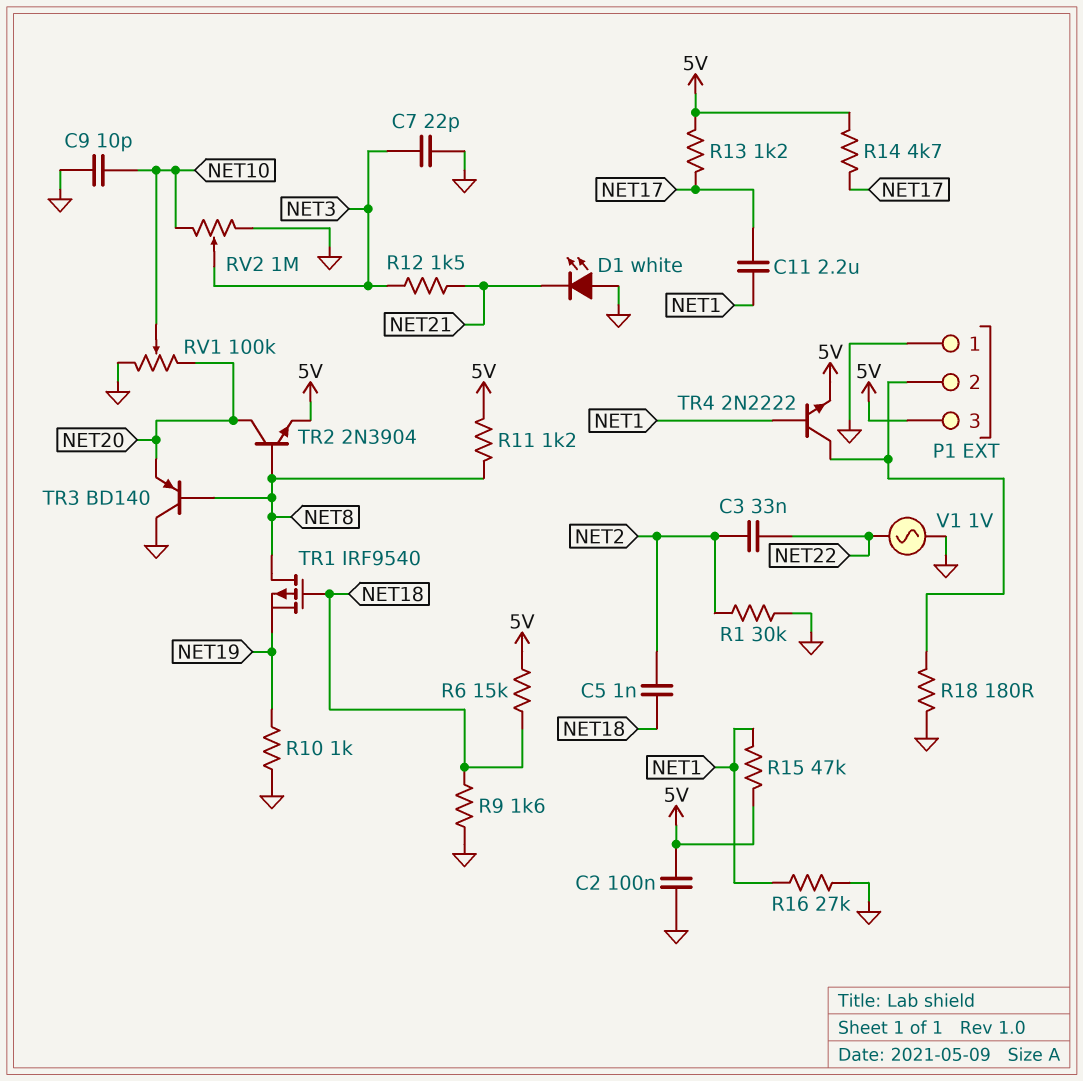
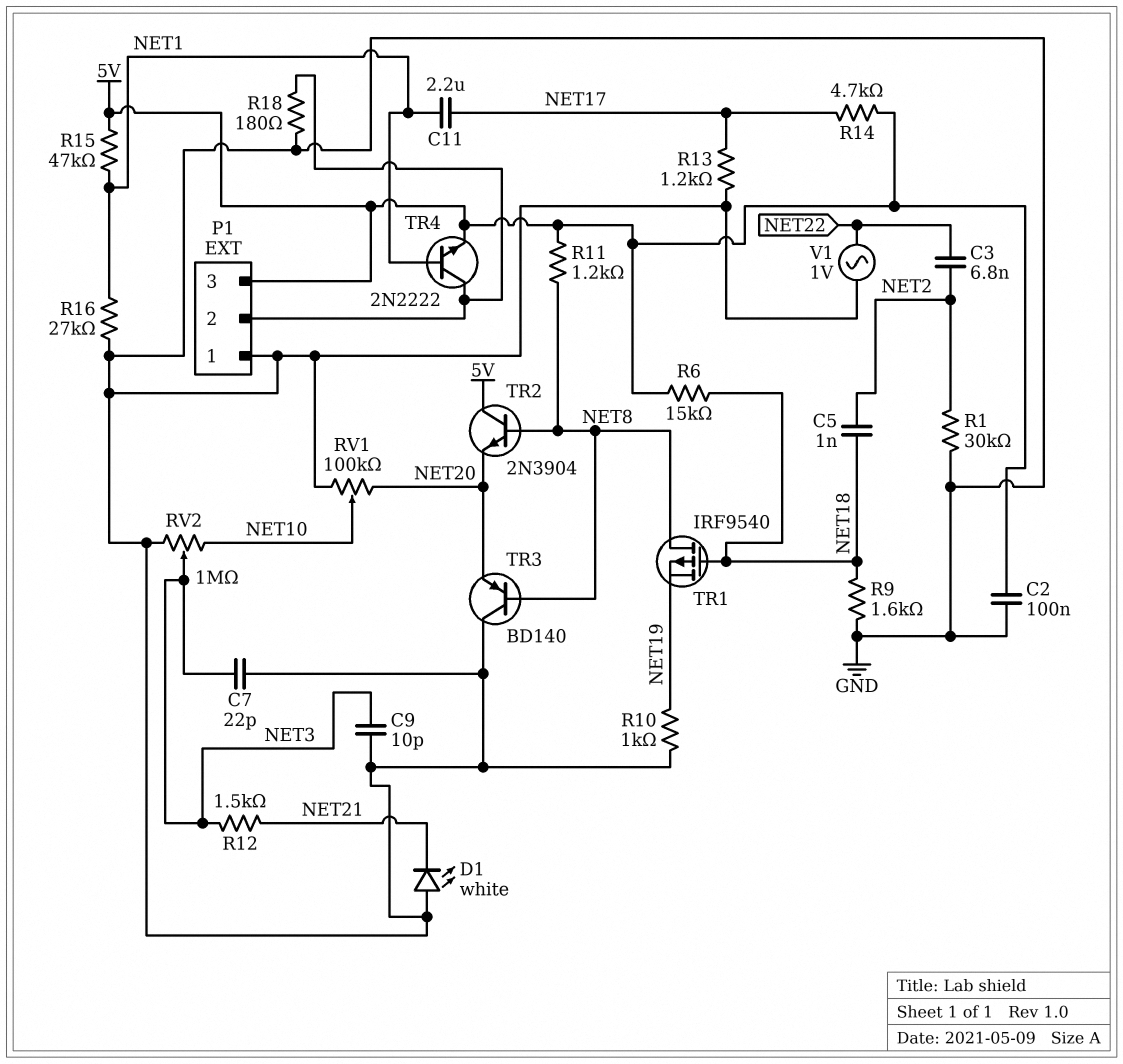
C3: 33nF (NET2, NET22) -> 6.8nF (NET2, NET22)
C9: 10pF (GND, NET10) -> 10pF (GND, NET3)
R13: 1.2k (5V, NET17) -> 1.2k (GND, NET17)
TR2: NPN 2N3904 (B NET8, C NET20, E 5V) -> NPN 2N3904 (B NET8, C 5V, E NET20)

